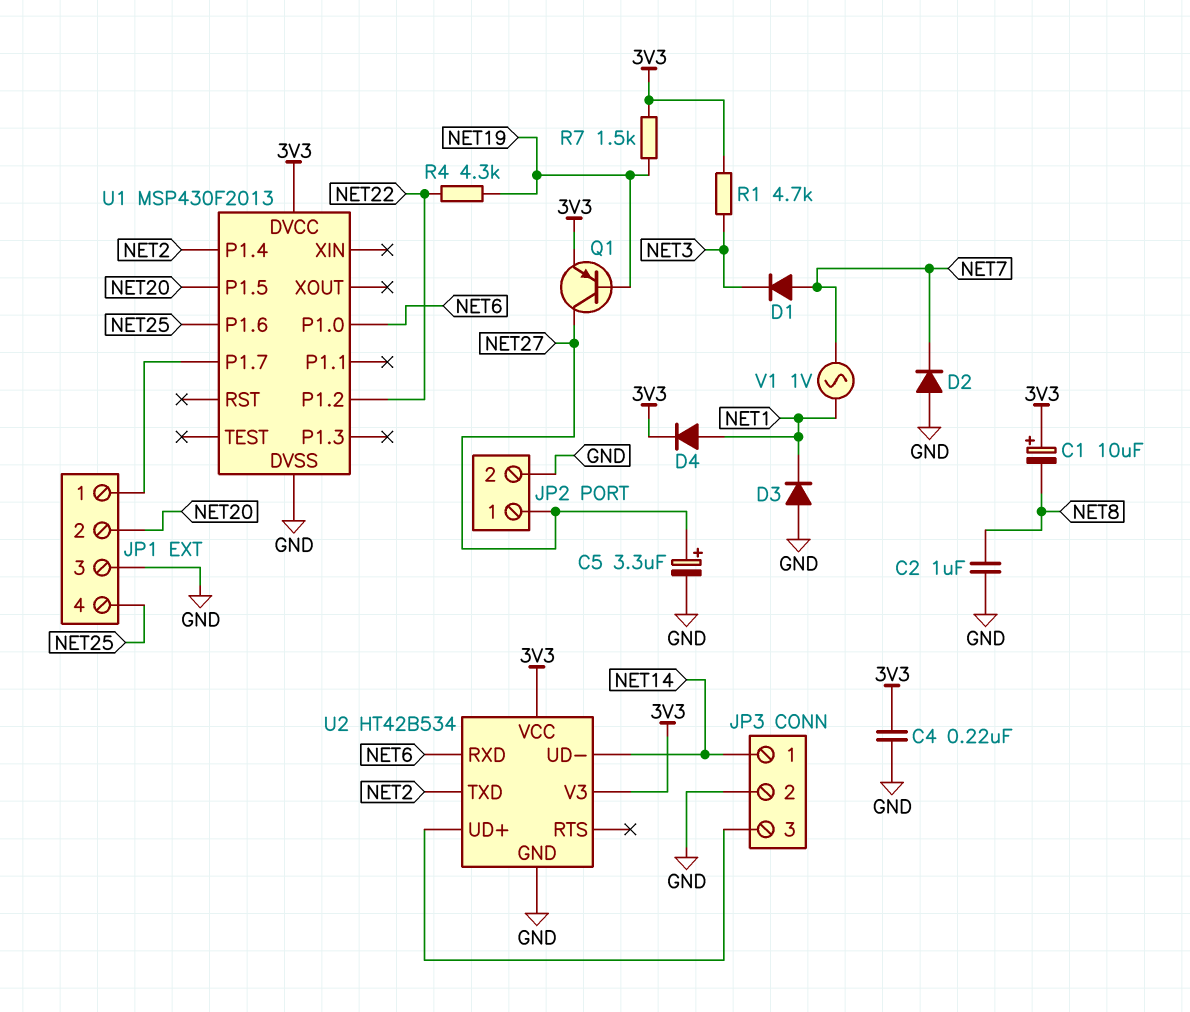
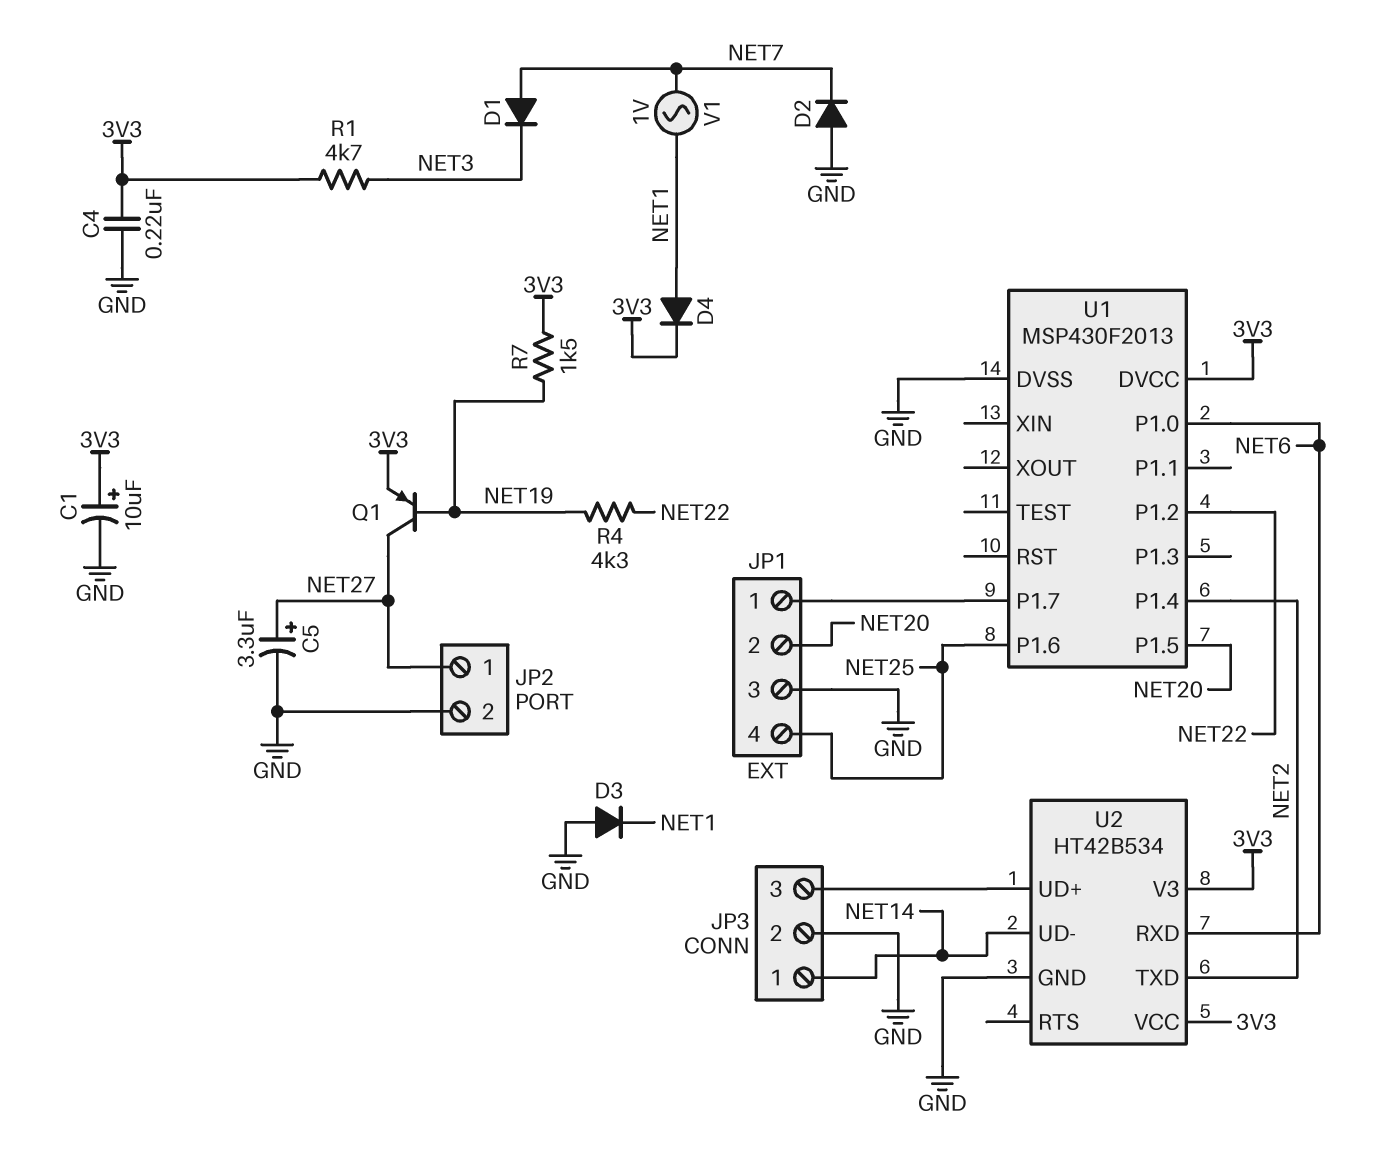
C1: 10uF (plus 3V3, minus NET8) -> 10uF (plus 3V3, minus GND)
C2: 1uF (GND, NET8) -> none

